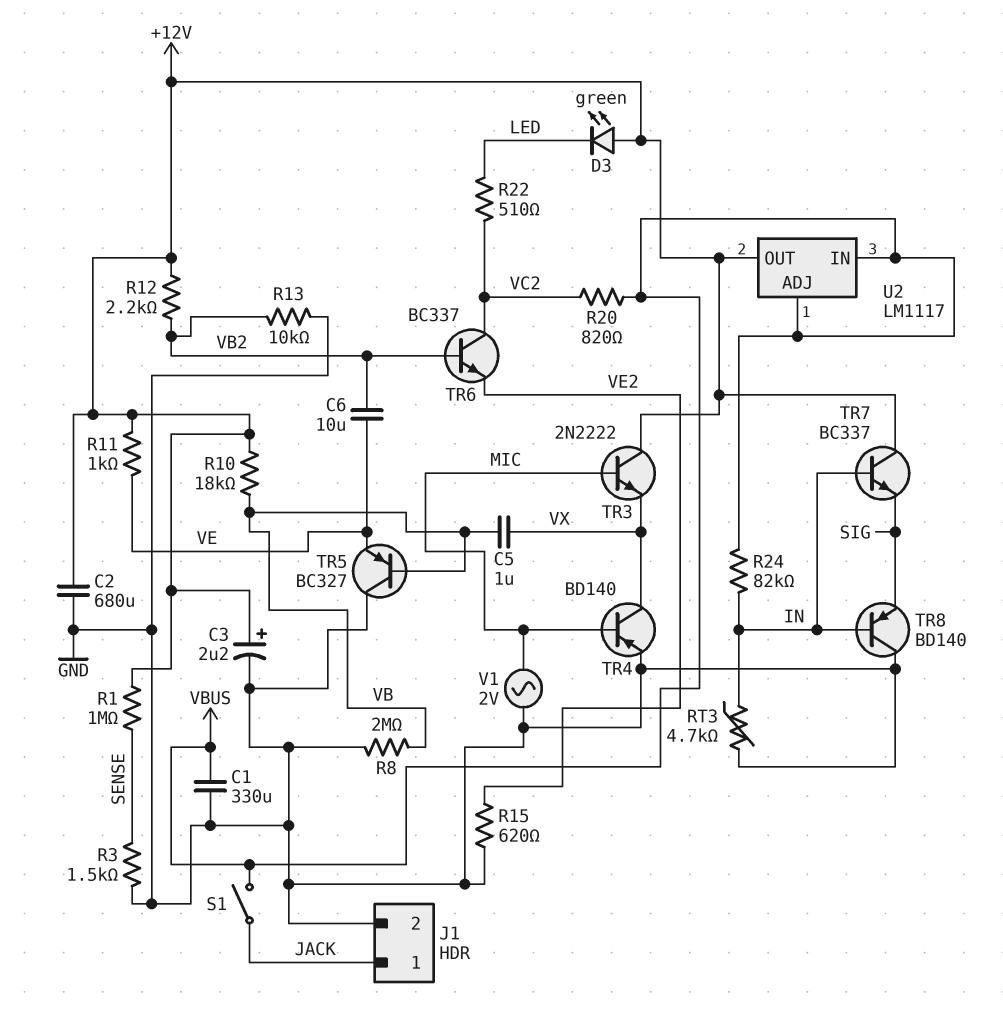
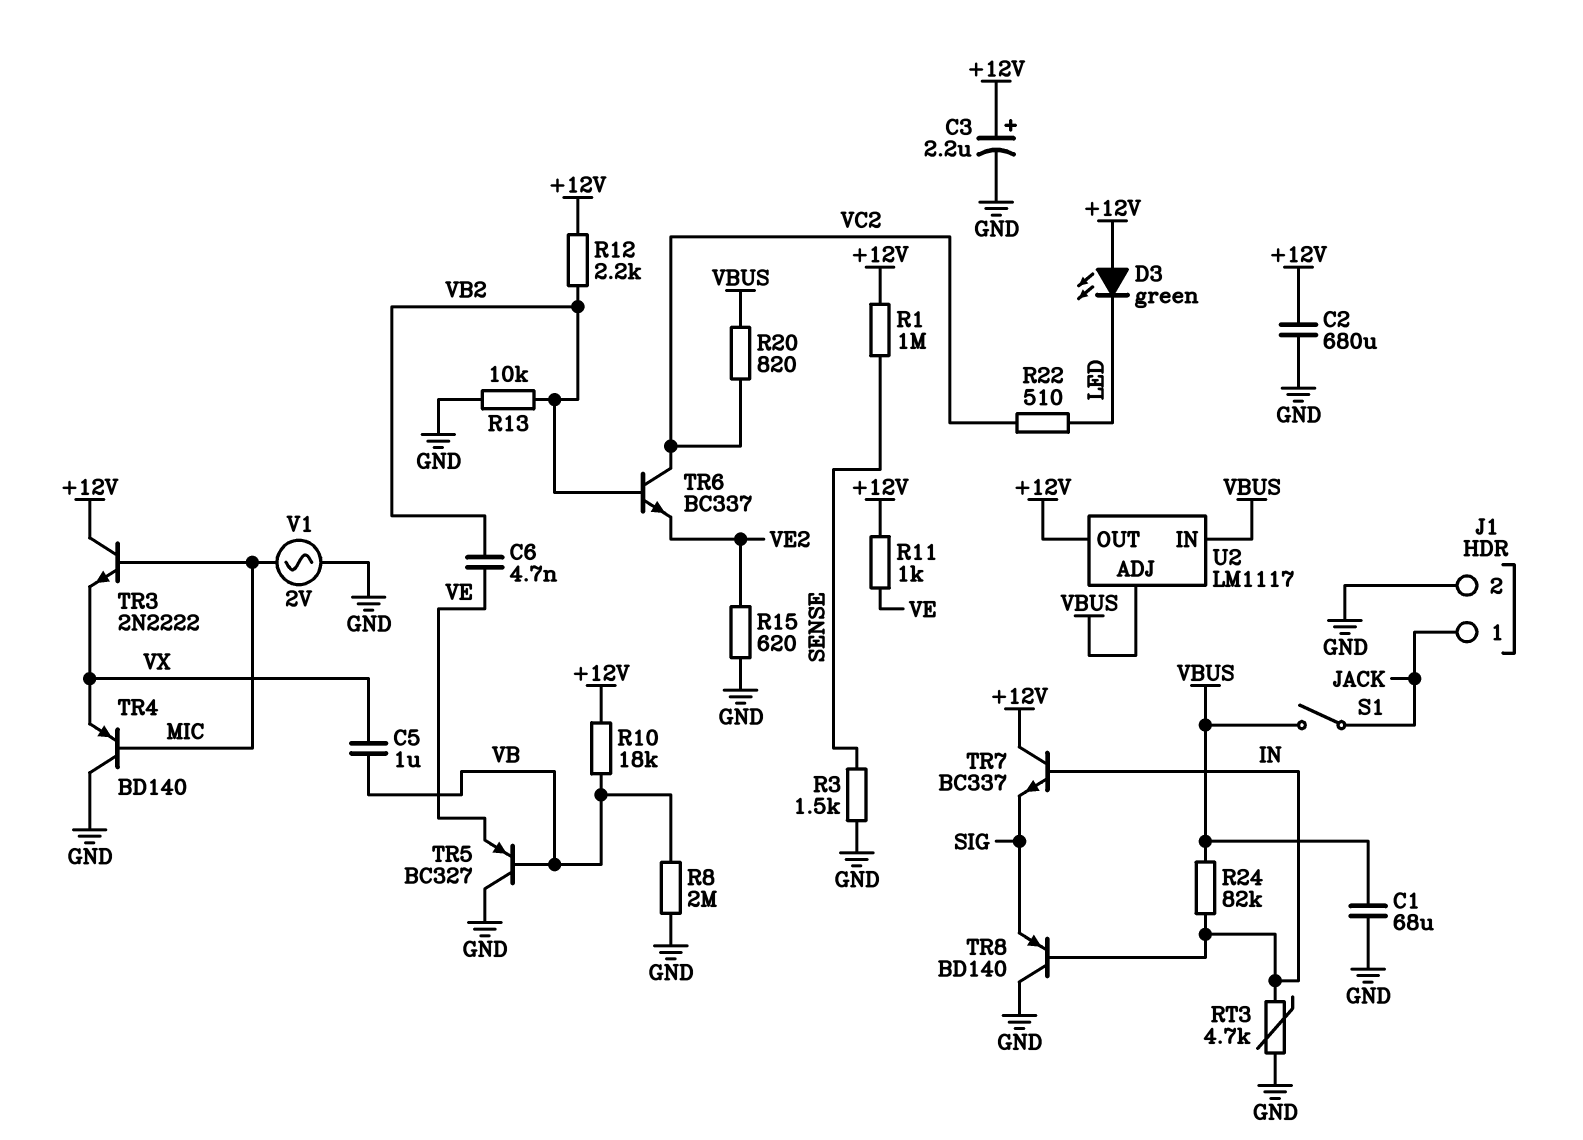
C1: 330uF (GND, VBUS) -> 68uF (GND, VBUS)
C6: 10uF (VB2, VE) -> 4.7nF (VB2, VE)
TR4: PNP BD140 (B MIC, C VX, E GND) -> PNP BD140 (B MIC, C GND, E VX)

